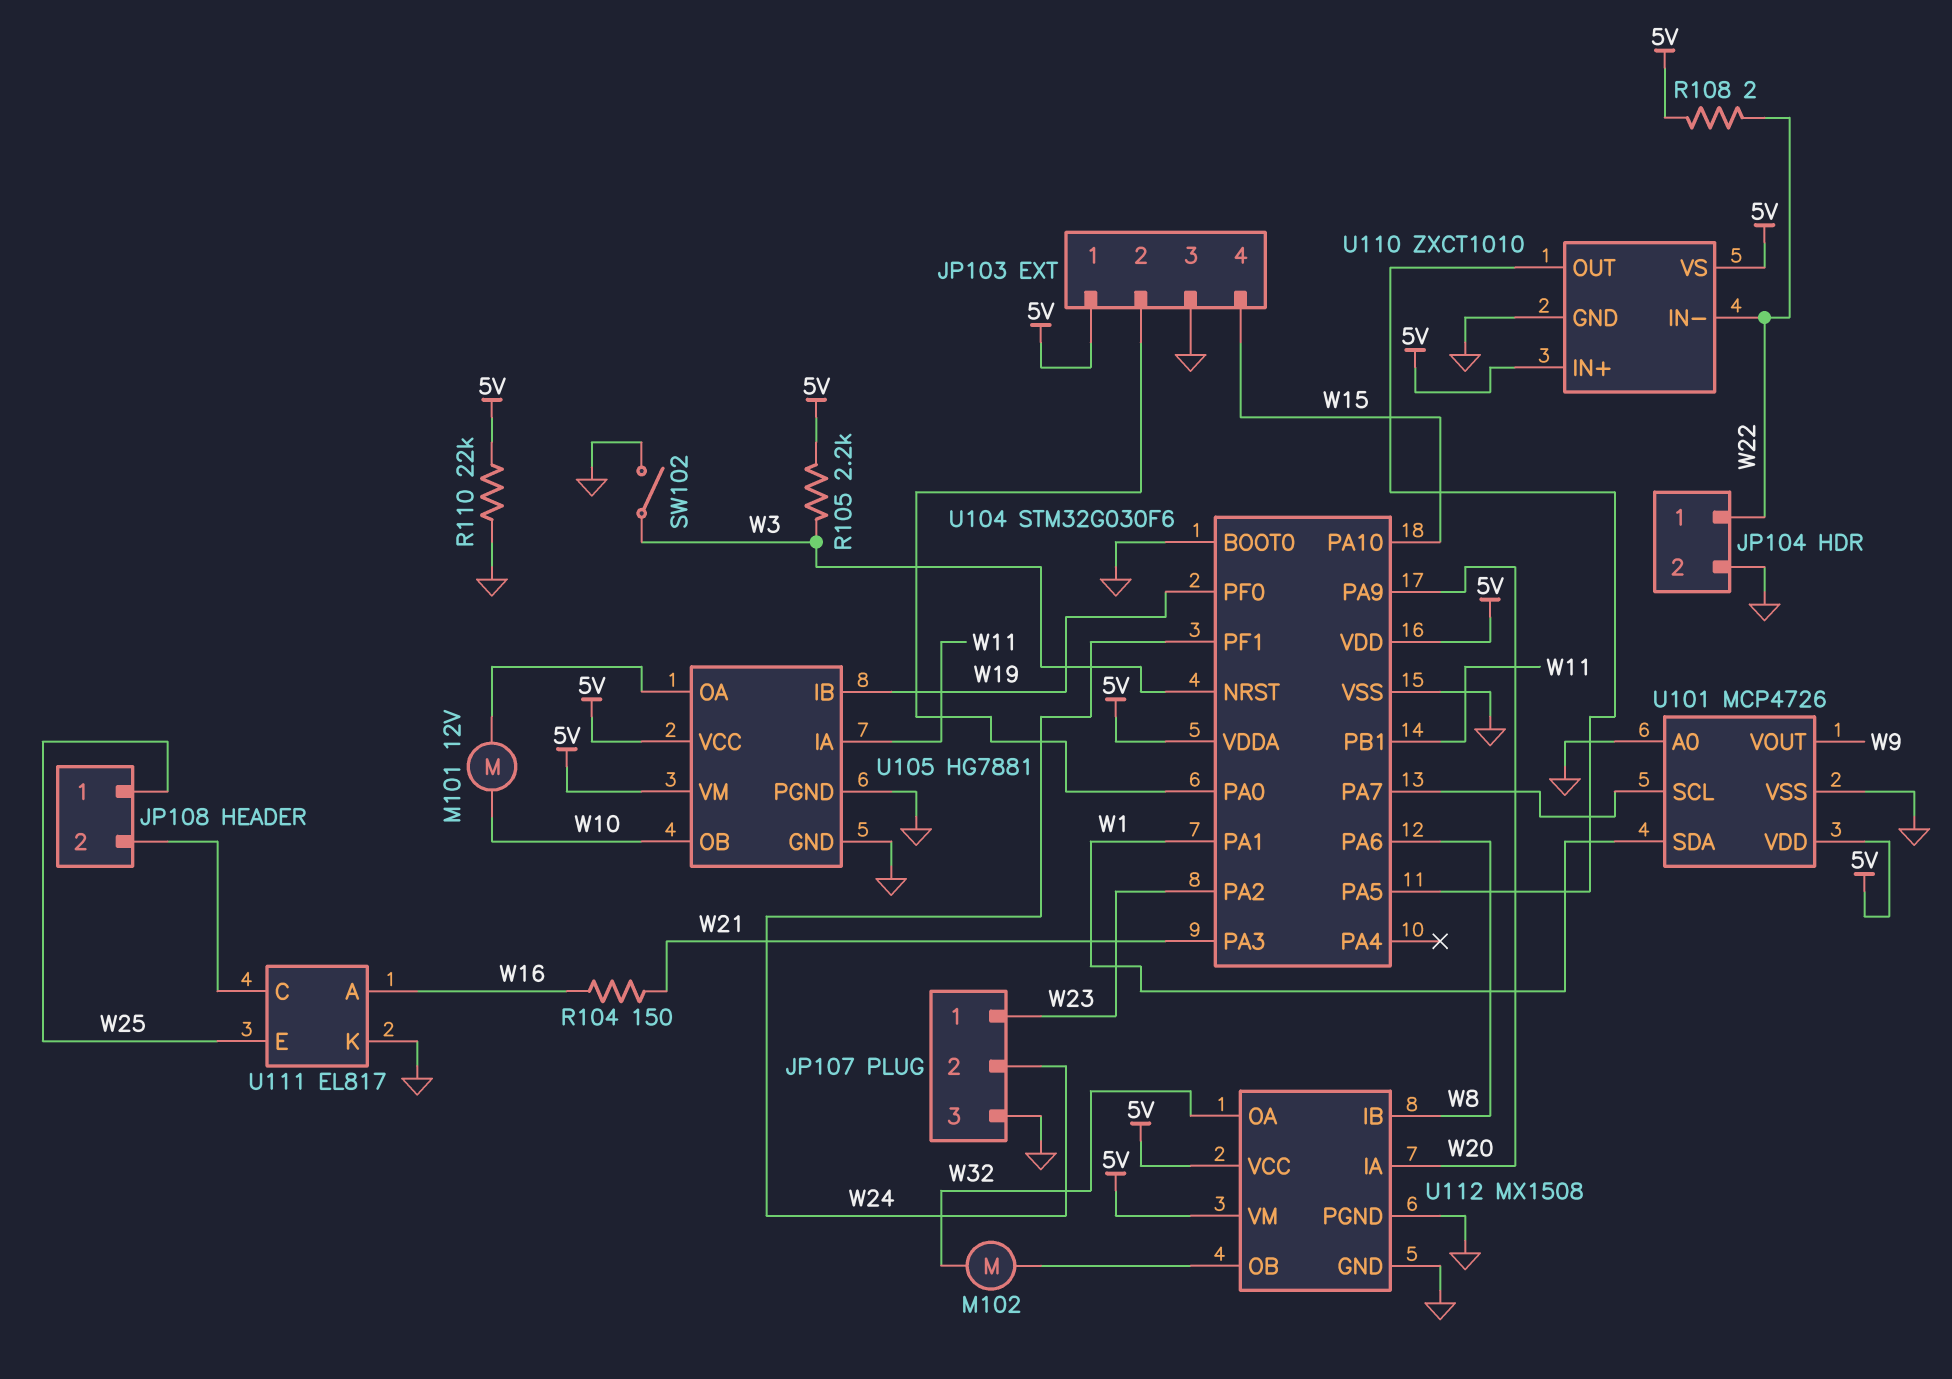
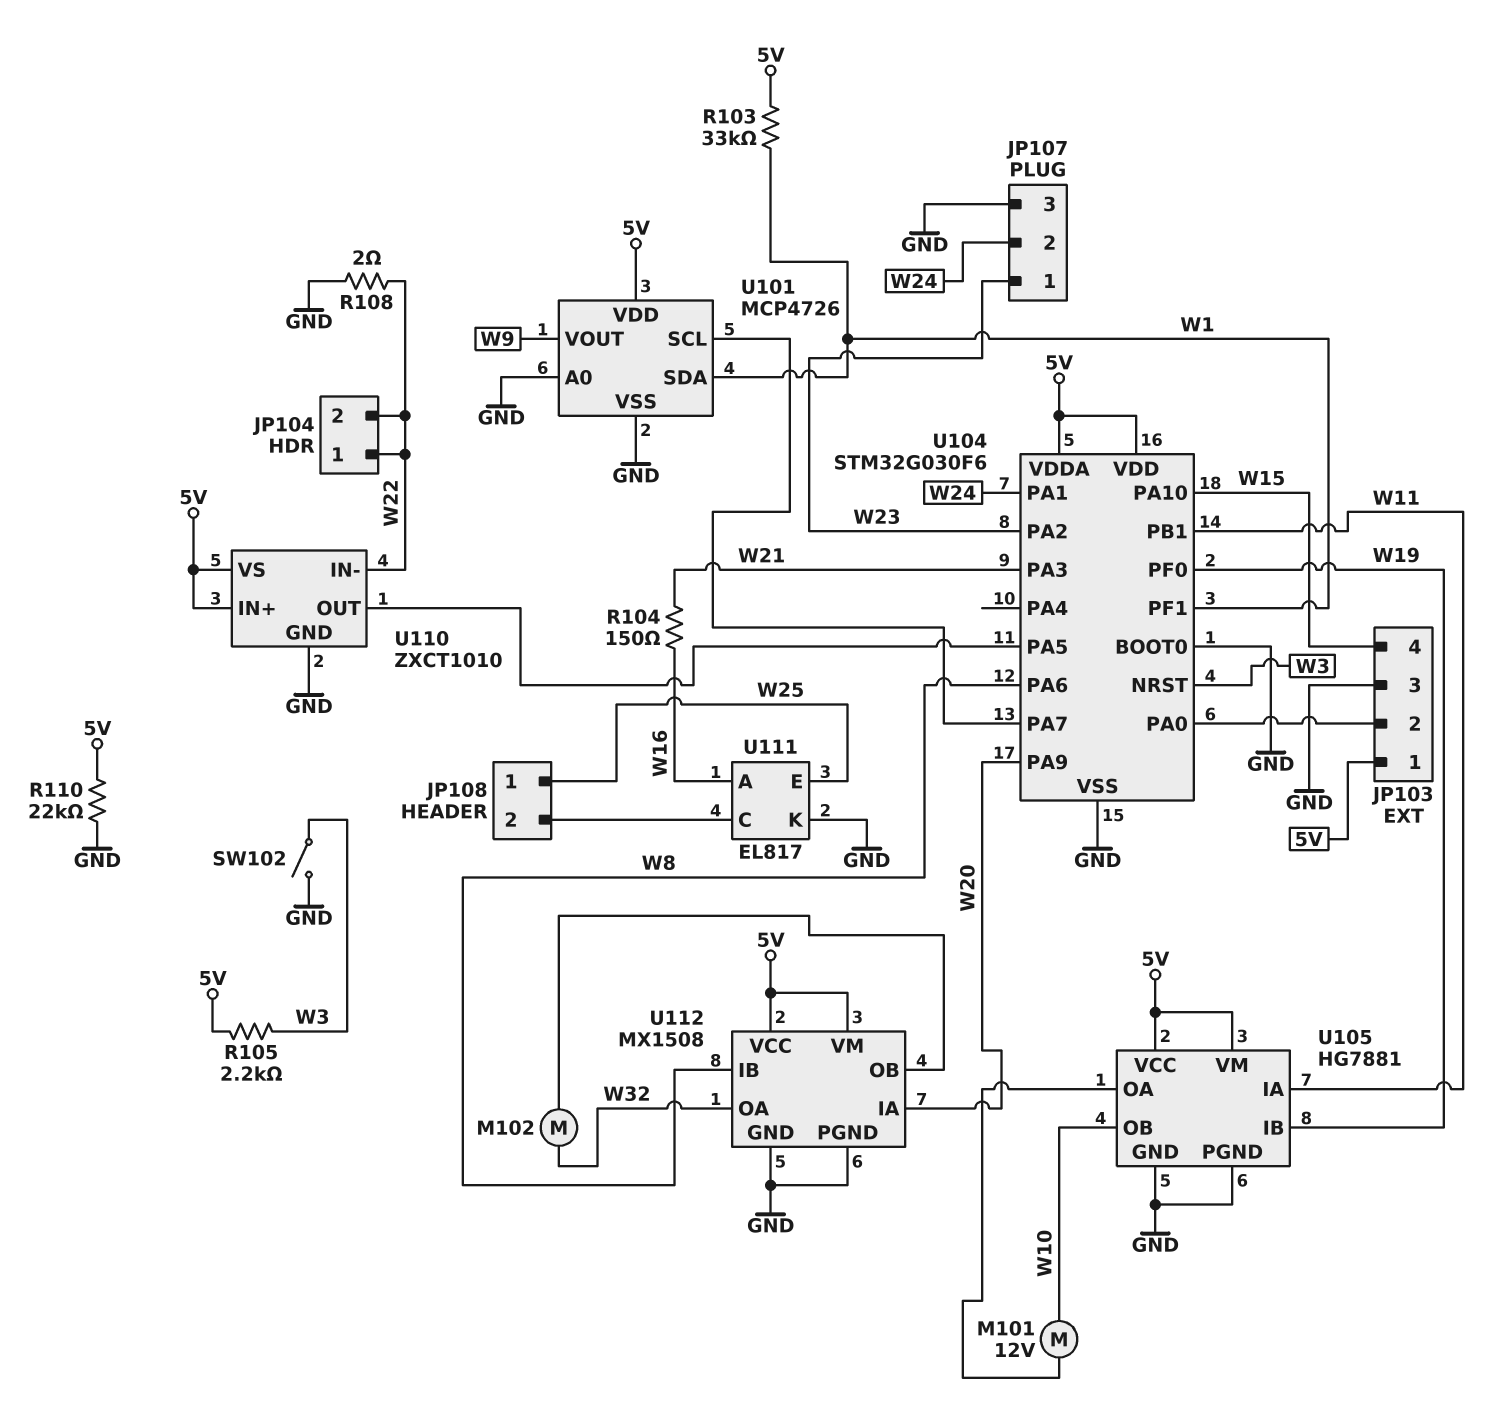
JP104 pin 2: GND -> W22
R103: none -> 33k (5V, W1)
R108: 2 (5V, W22) -> 2 (GND, W22)
U104 pin PA1: W1 -> W24
U104 pin PF1: W24 -> W1

